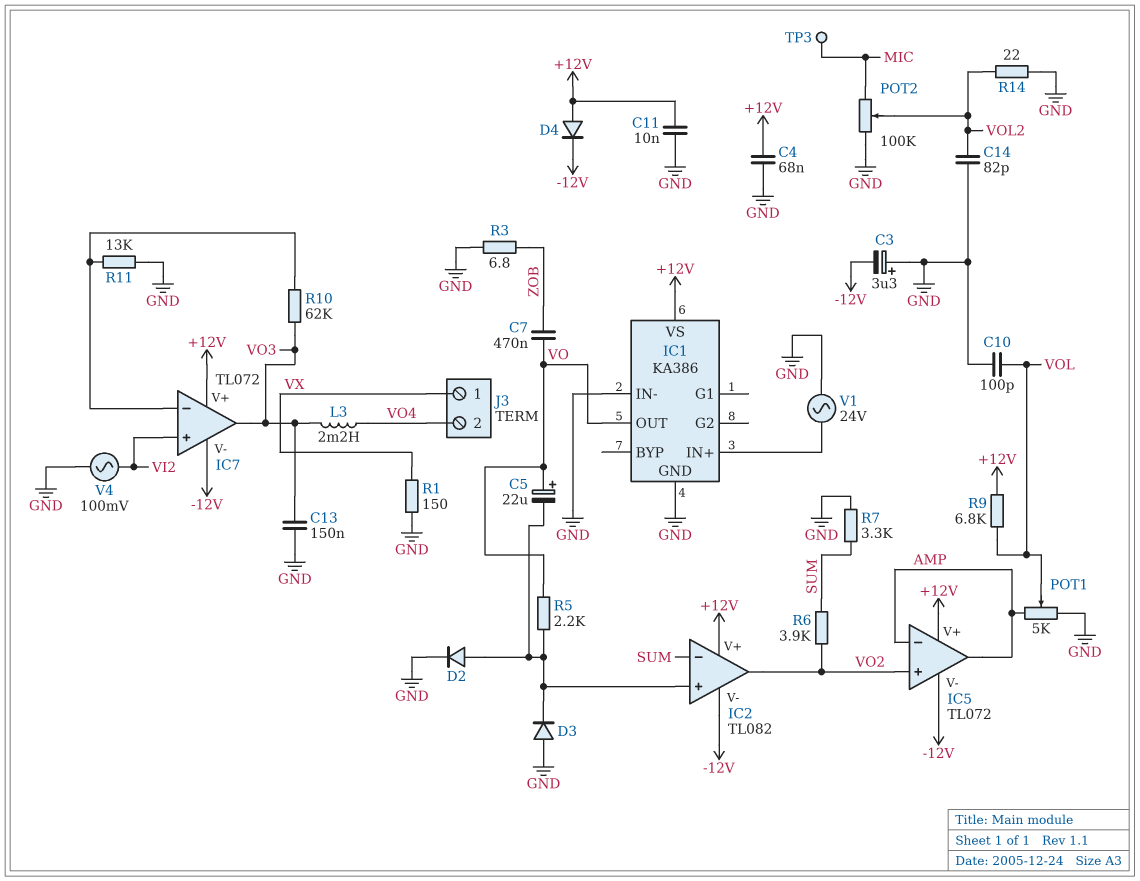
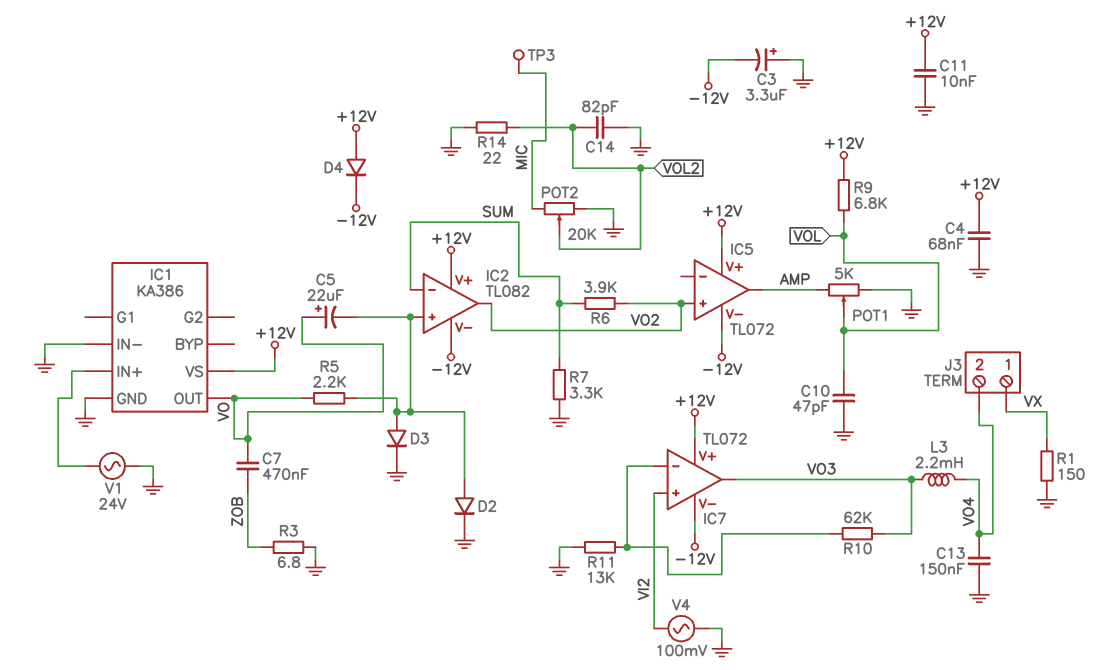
C10: 100pF (GND, VOL) -> 47pF (GND, VOL)
C13: 150nF (GND, VO3) -> 150nF (GND, VO4)
D3: diode (A GND, K IC2/in+) -> diode (A IC2/in+, K GND)
IC5 pin in-: AMP -> none
POT2: 100k (GND, MIC, wiper VOL2) -> 20k (GND, MIC, wiper VOL2)

